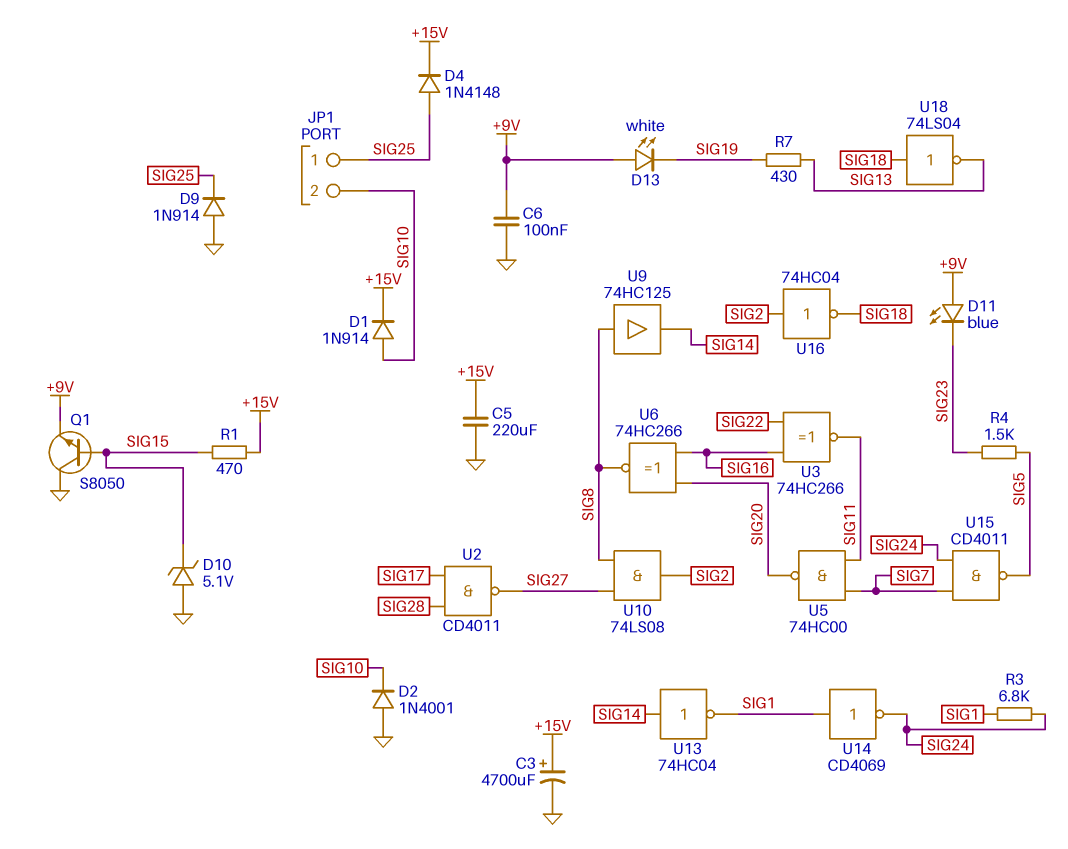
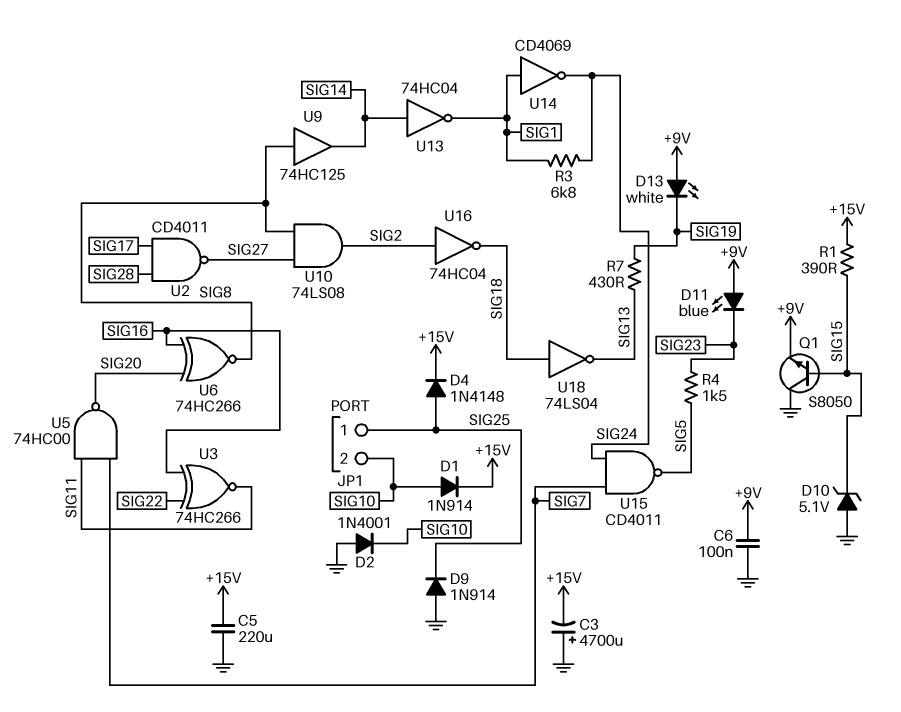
C3: 4700uF (plus +15V, minus GND) -> 4700uF (plus GND, minus +15V)
R1: 470 (+15V, SIG15) -> 390 (+15V, SIG15)

